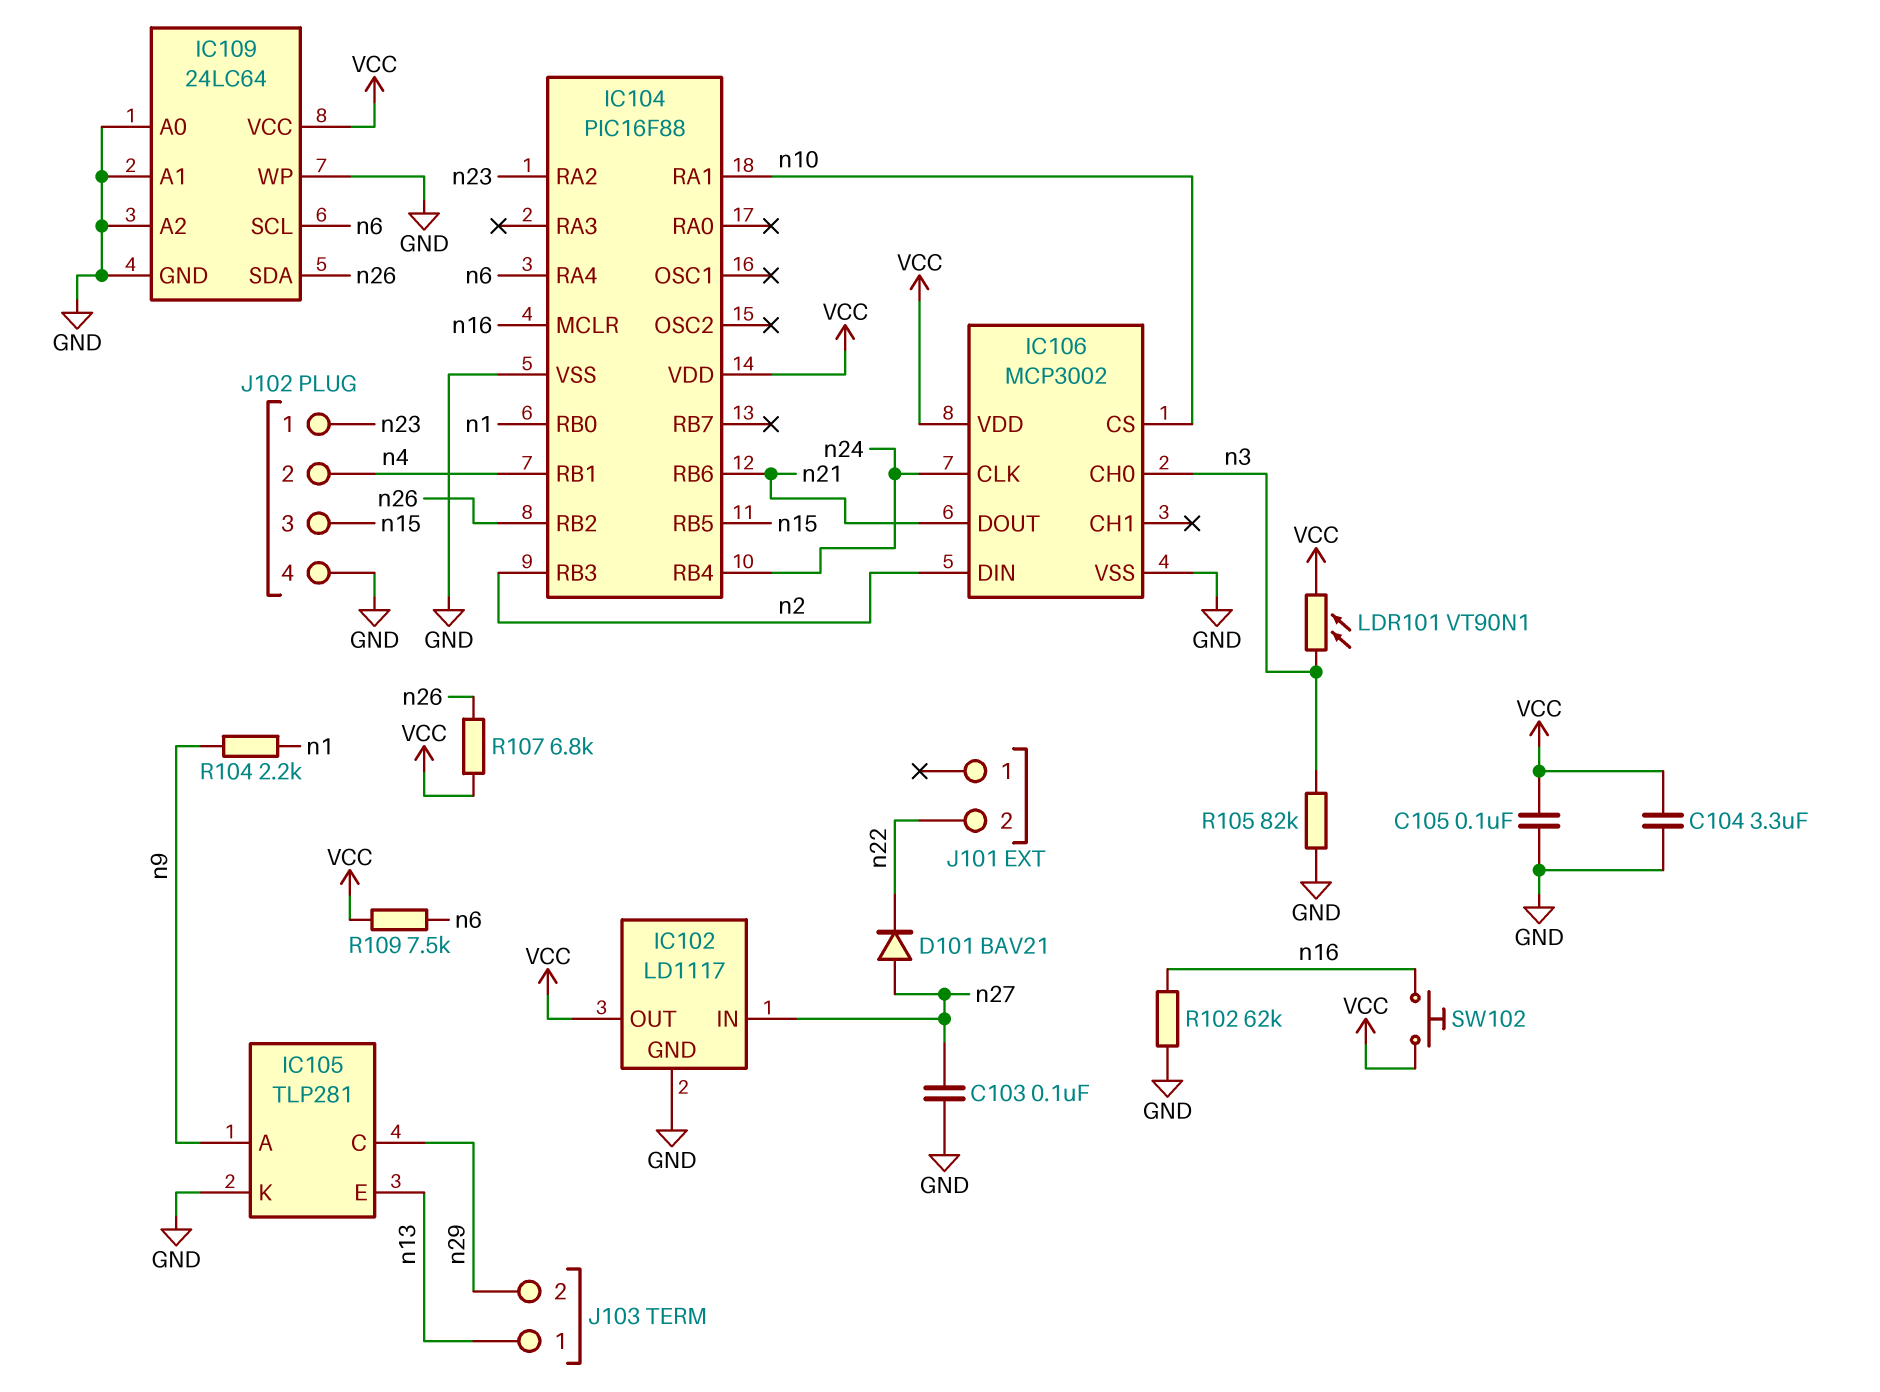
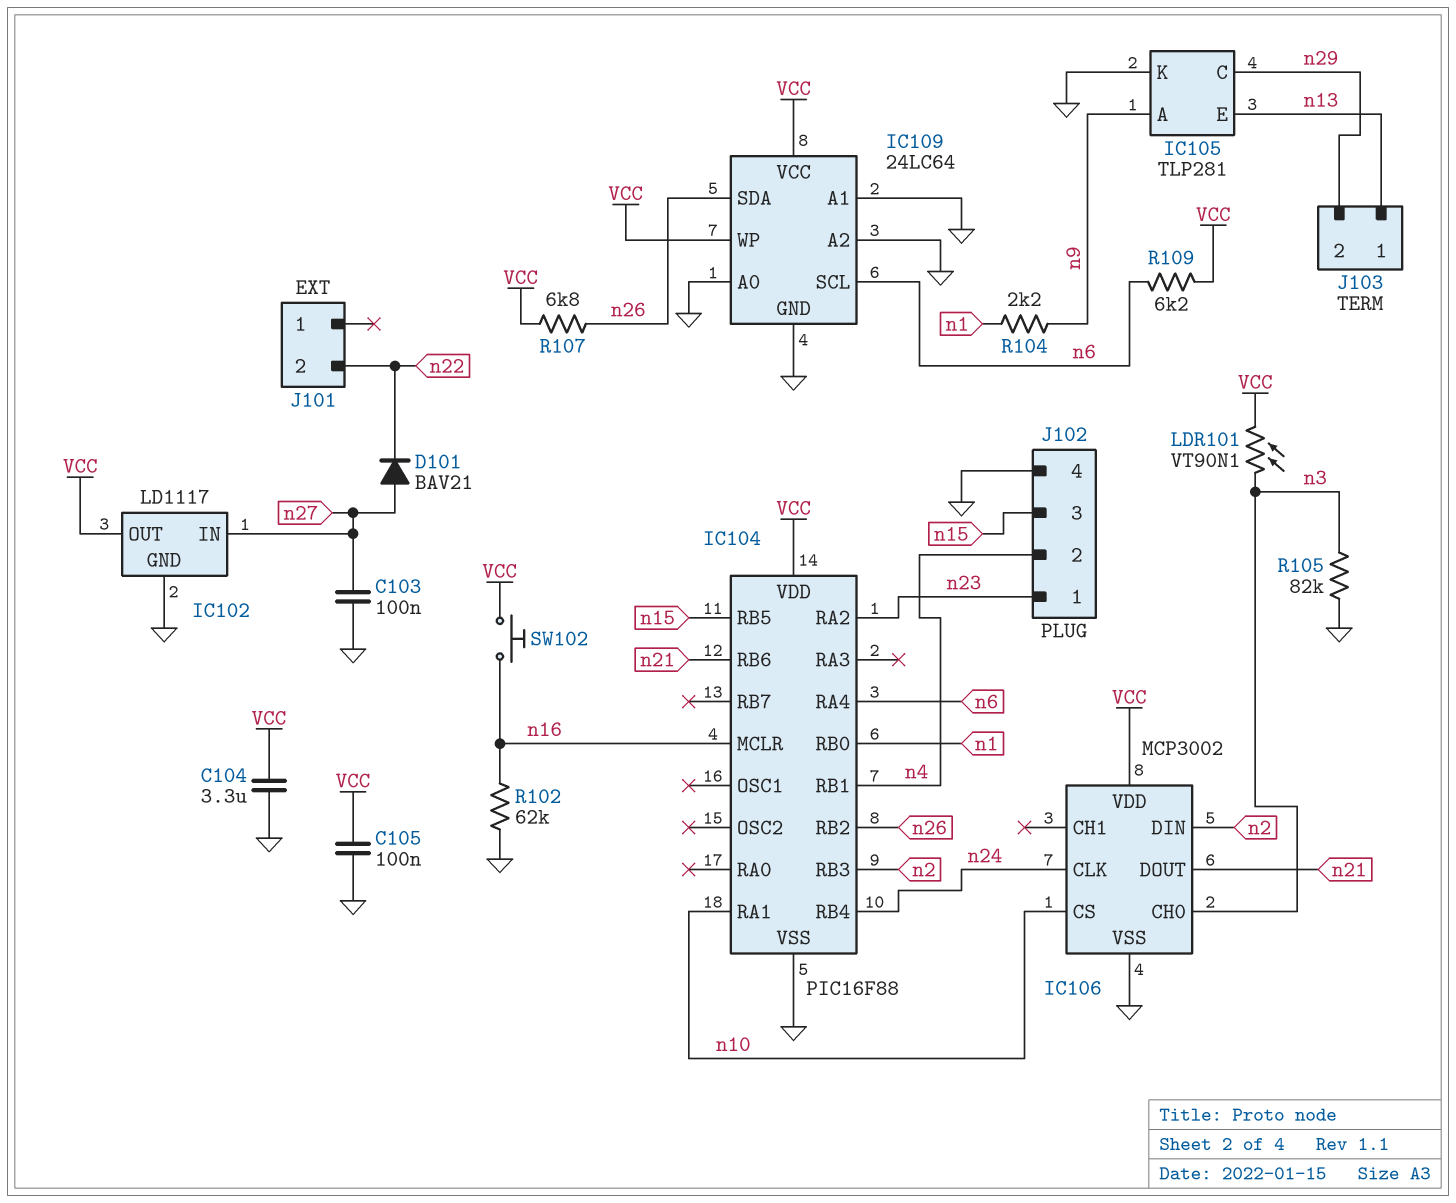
IC109 pin WP: GND -> VCC
R109: 7.5k (VCC, n6) -> 6.2k (VCC, n6)

